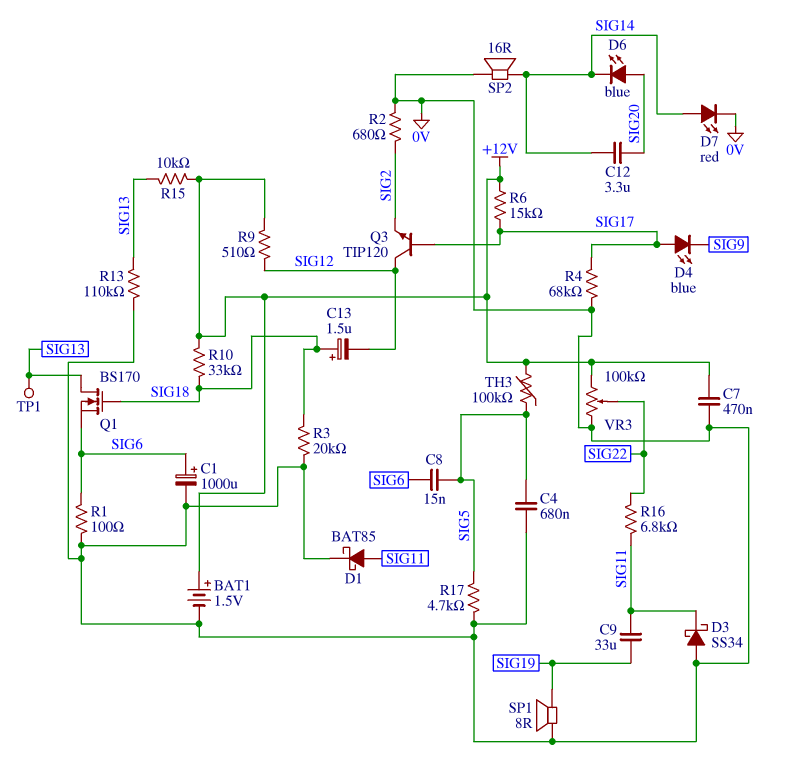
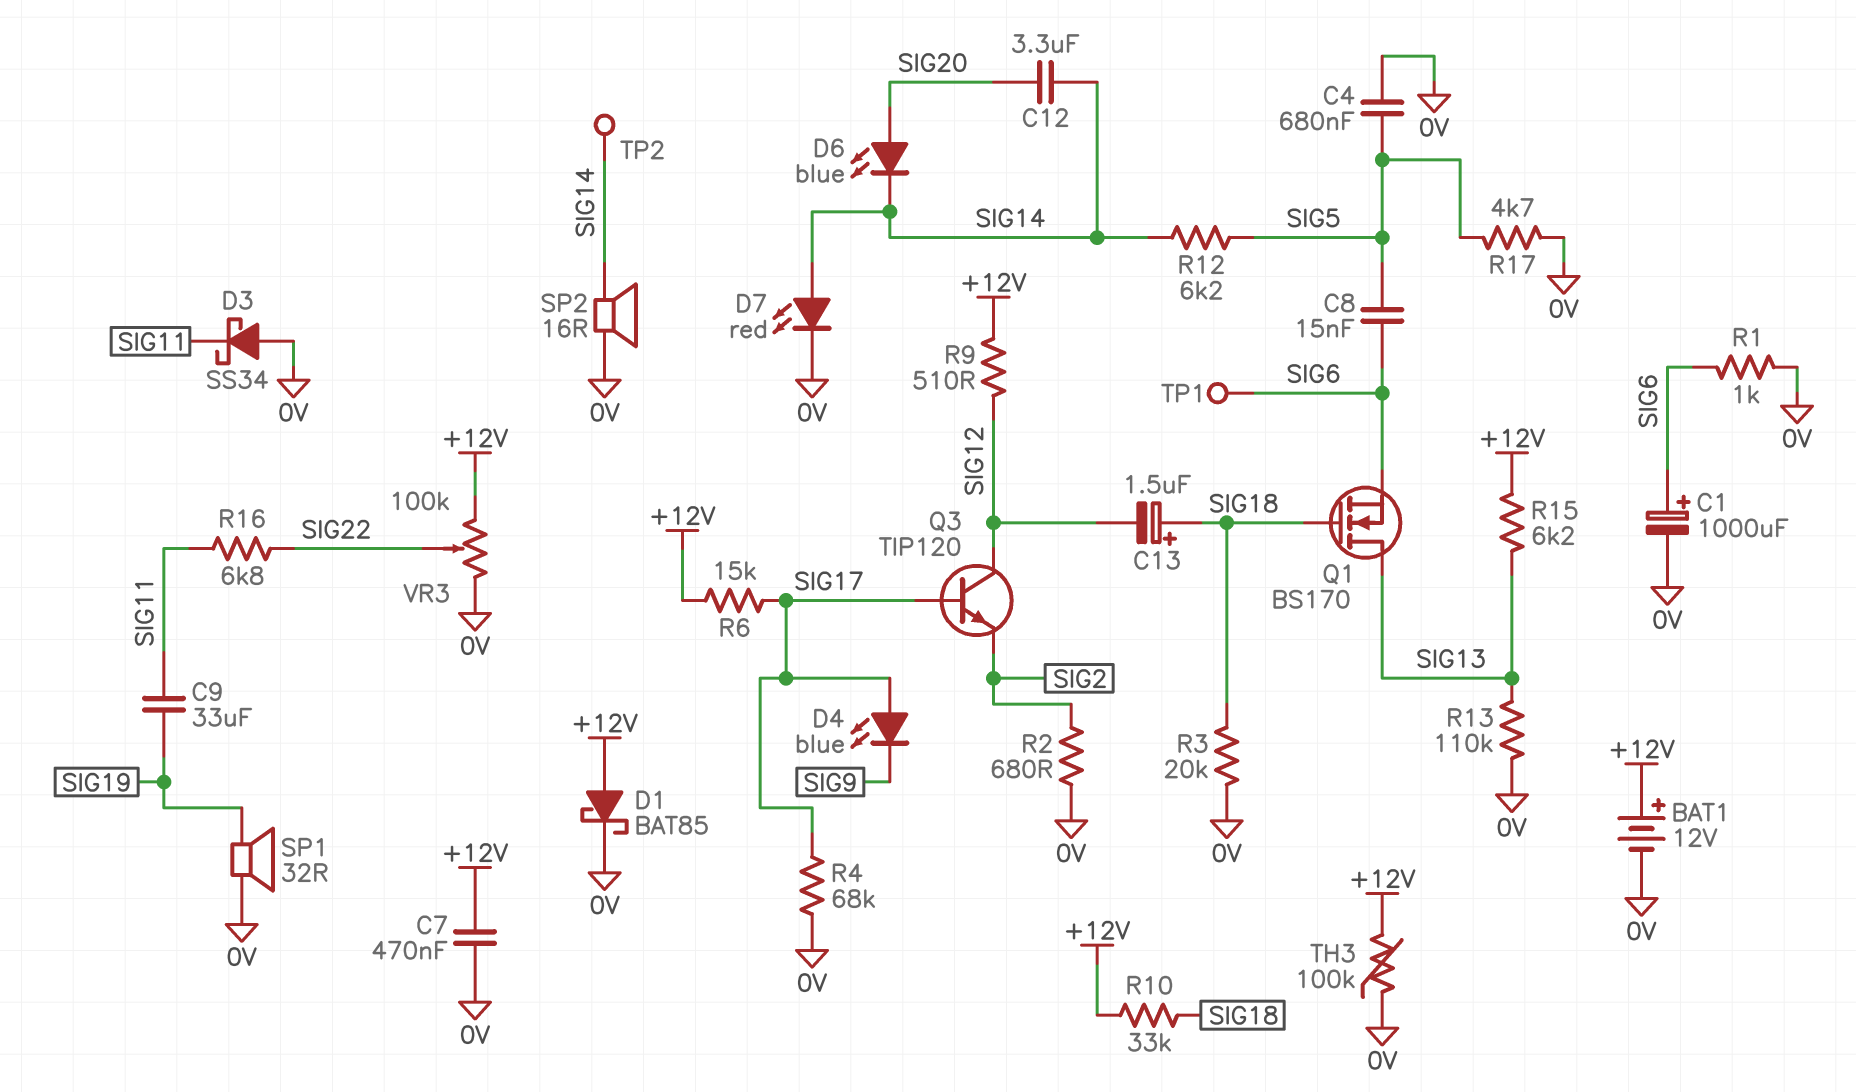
BAT1: 1.5V (plus +12V, minus 0V) -> 12V (plus +12V, minus 0V)
D1: schottky BAT85 (A SIG11, K 0V) -> schottky BAT85 (A +12V, K 0V)
R1: 100 (0V, SIG6) -> 1k (0V, SIG6)
R12: none -> 6.2k (SIG5, SIG14)
R15: 10k (+12V, SIG13) -> 6.2k (+12V, SIG13)
SP1: speaker 8R (0V, SIG19) -> speaker 32R (0V, SIG19)
TH3: 100k (+12V, SIG5) -> 100k (+12V, 0V)
TP1: test point (SIG13) -> test point (SIG6)
TP2: none -> test point (SIG14)

